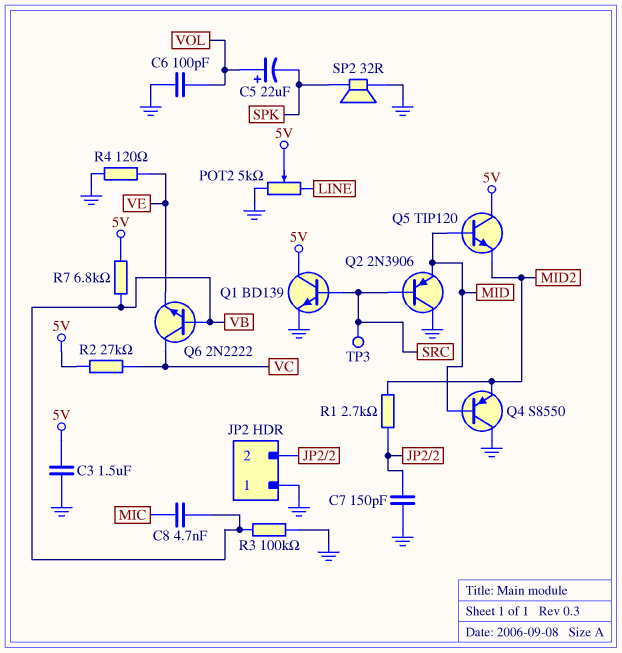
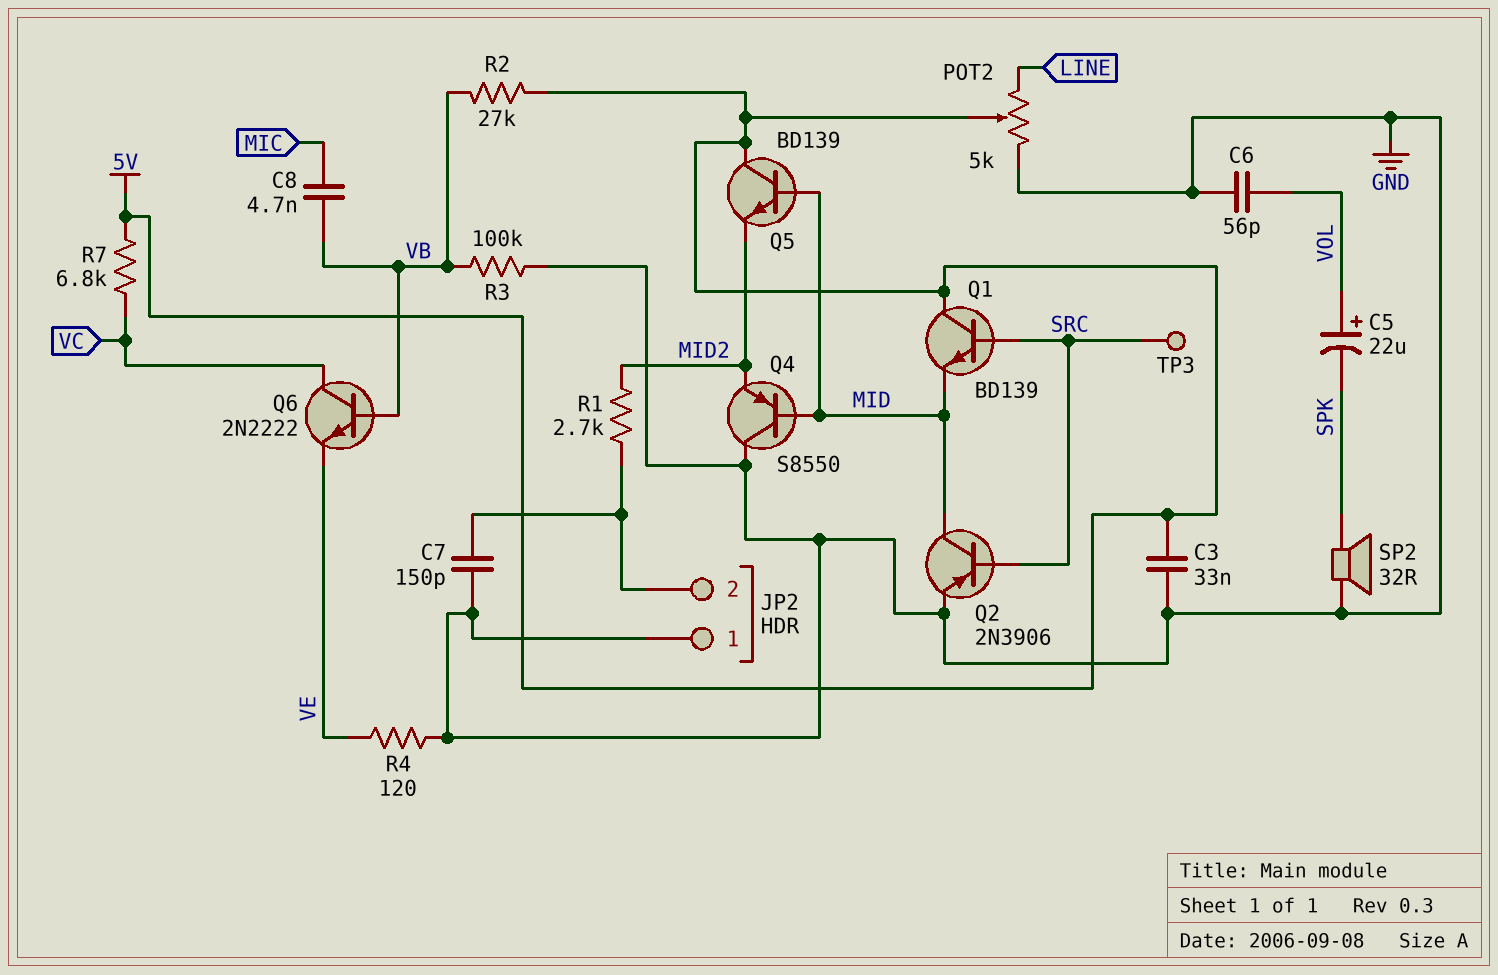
C3: 1.5uF (5V, GND) -> 33nF (5V, GND)
C6: 100pF (GND, VOL) -> 56pF (GND, VOL)
Q1: NPN BD139 (B SRC, C 5V, E GND) -> NPN BD139 (B SRC, C 5V, E MID)
Q2: PNP 2N3906 (B SRC, C GND, E MID) -> PNP 2N3906 (B SRC, C MID, E GND)
Q5: NPN TIP120 (B MID, C 5V, E MID2) -> NPN BD139 (B MID, C 5V, E MID2)
R2: 27k (5V, VC) -> 27k (5V, VB)
R7: 6.8k (5V, VB) -> 6.8k (5V, VC)

